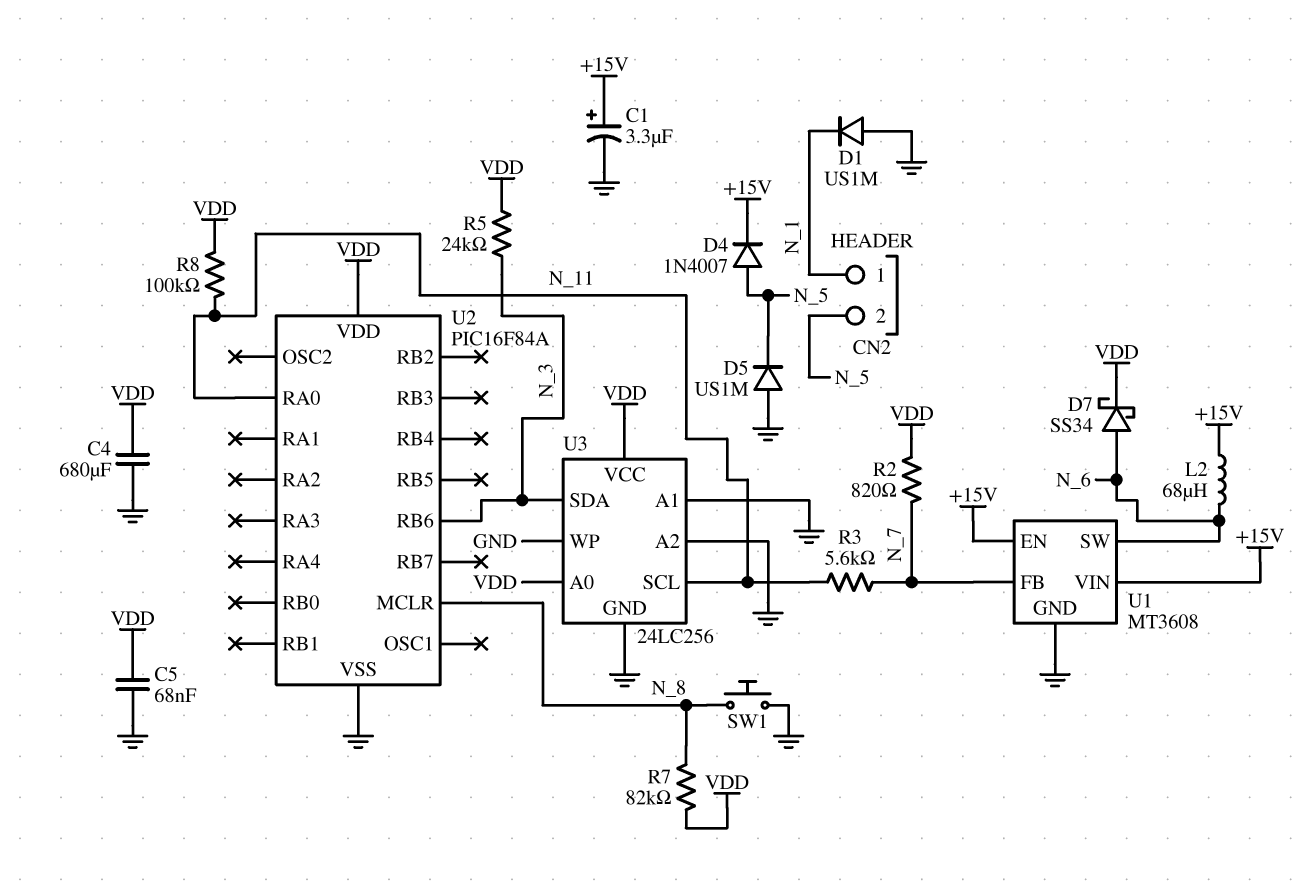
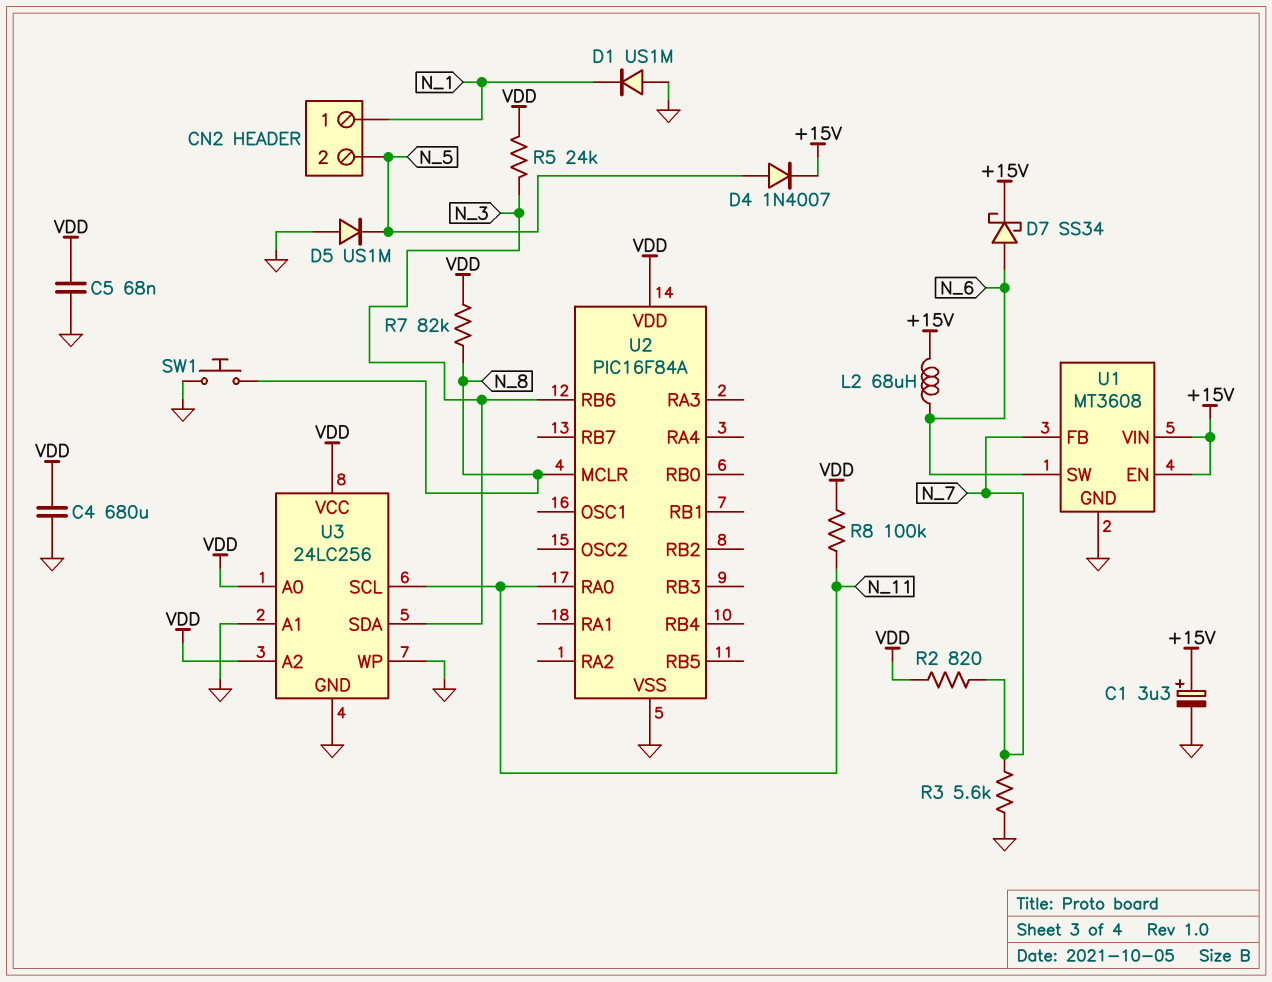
D7: schottky SS34 (A N_6, K VDD) -> schottky SS34 (A N_6, K +15V)
R3: 5.6k (N_7, N_11) -> 5.6k (GND, N_7)
U3 pin A2: GND -> VDD

